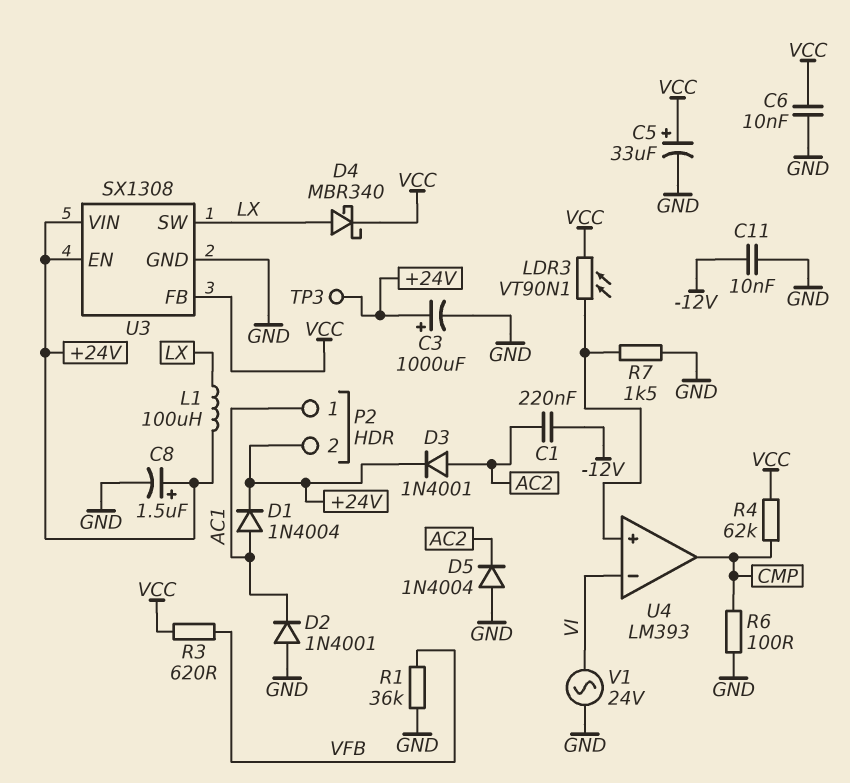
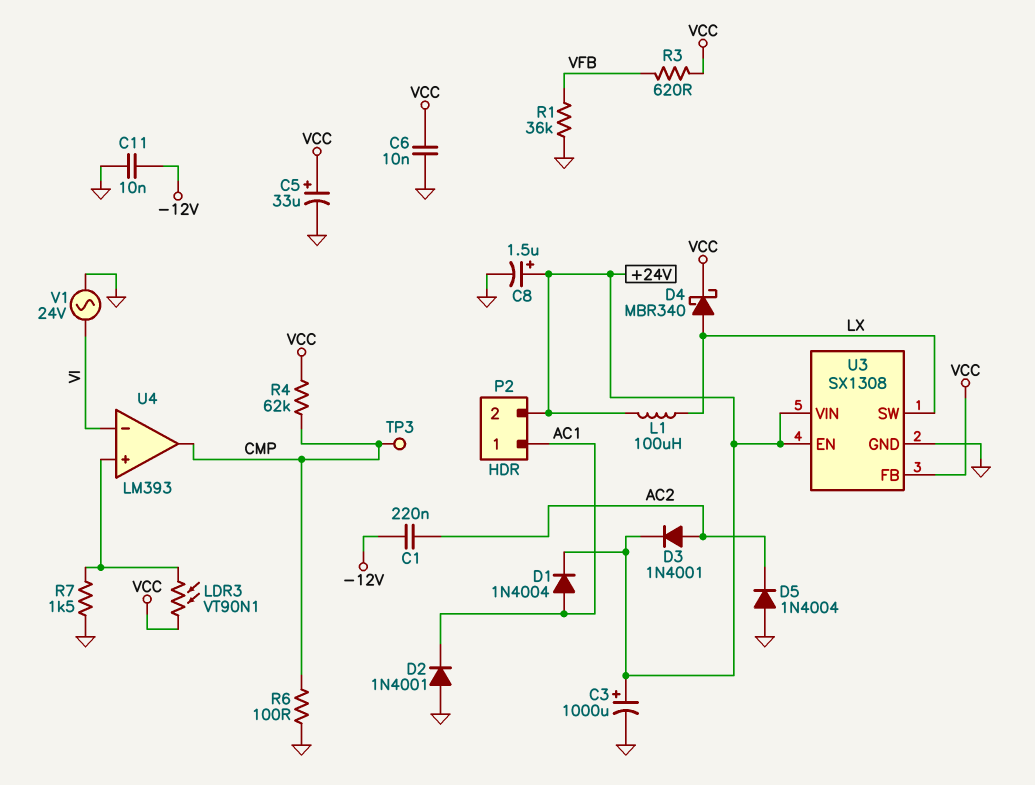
TP3: test point (+24V) -> test point (CMP)

